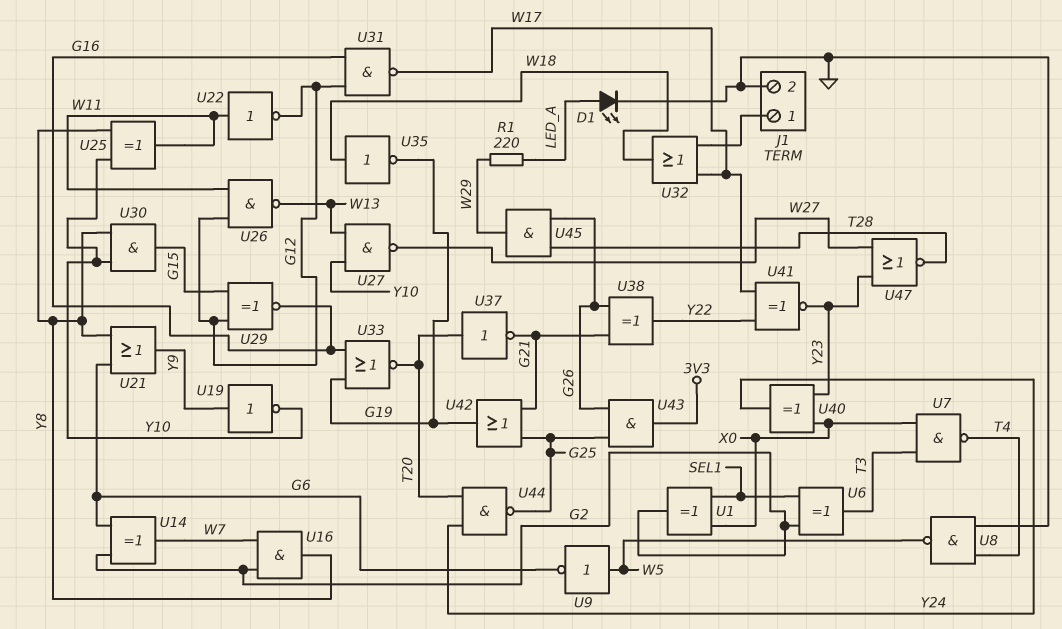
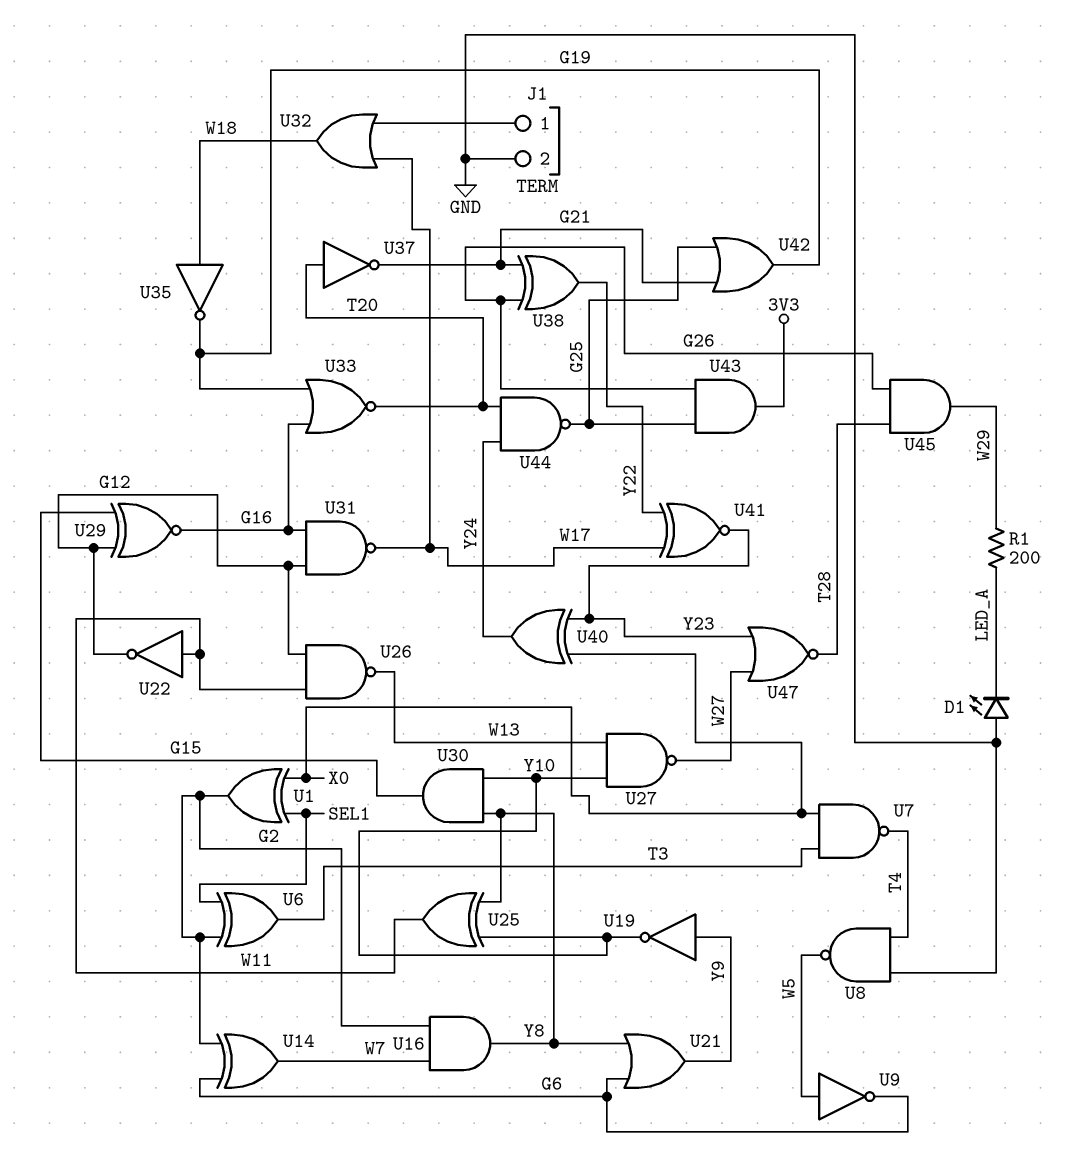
D1: LED (A LED_A, K GND) -> LED (A GND, K LED_A)
R1: 220 (LED_A, W29) -> 200 (LED_A, W29)

